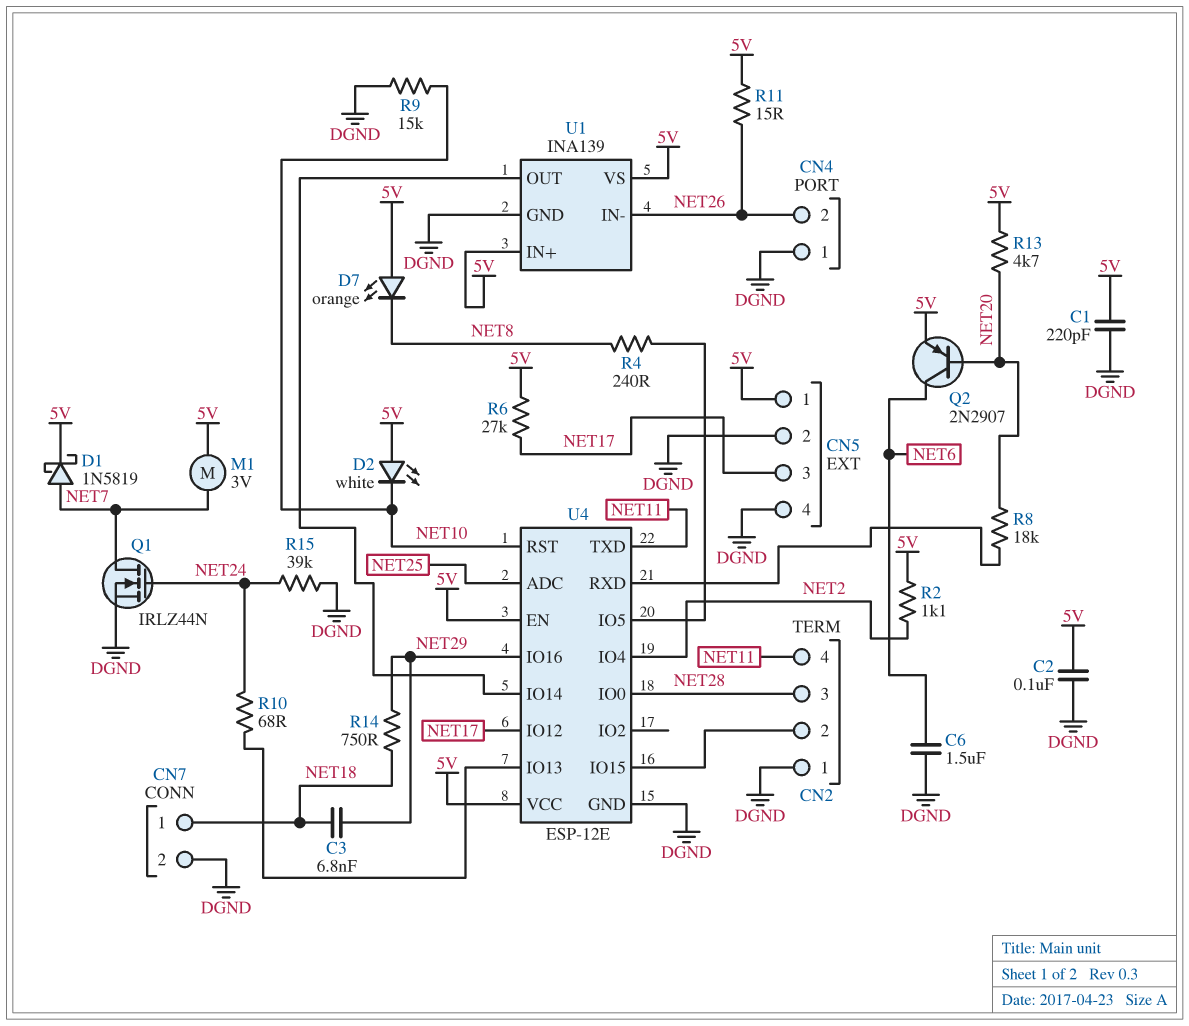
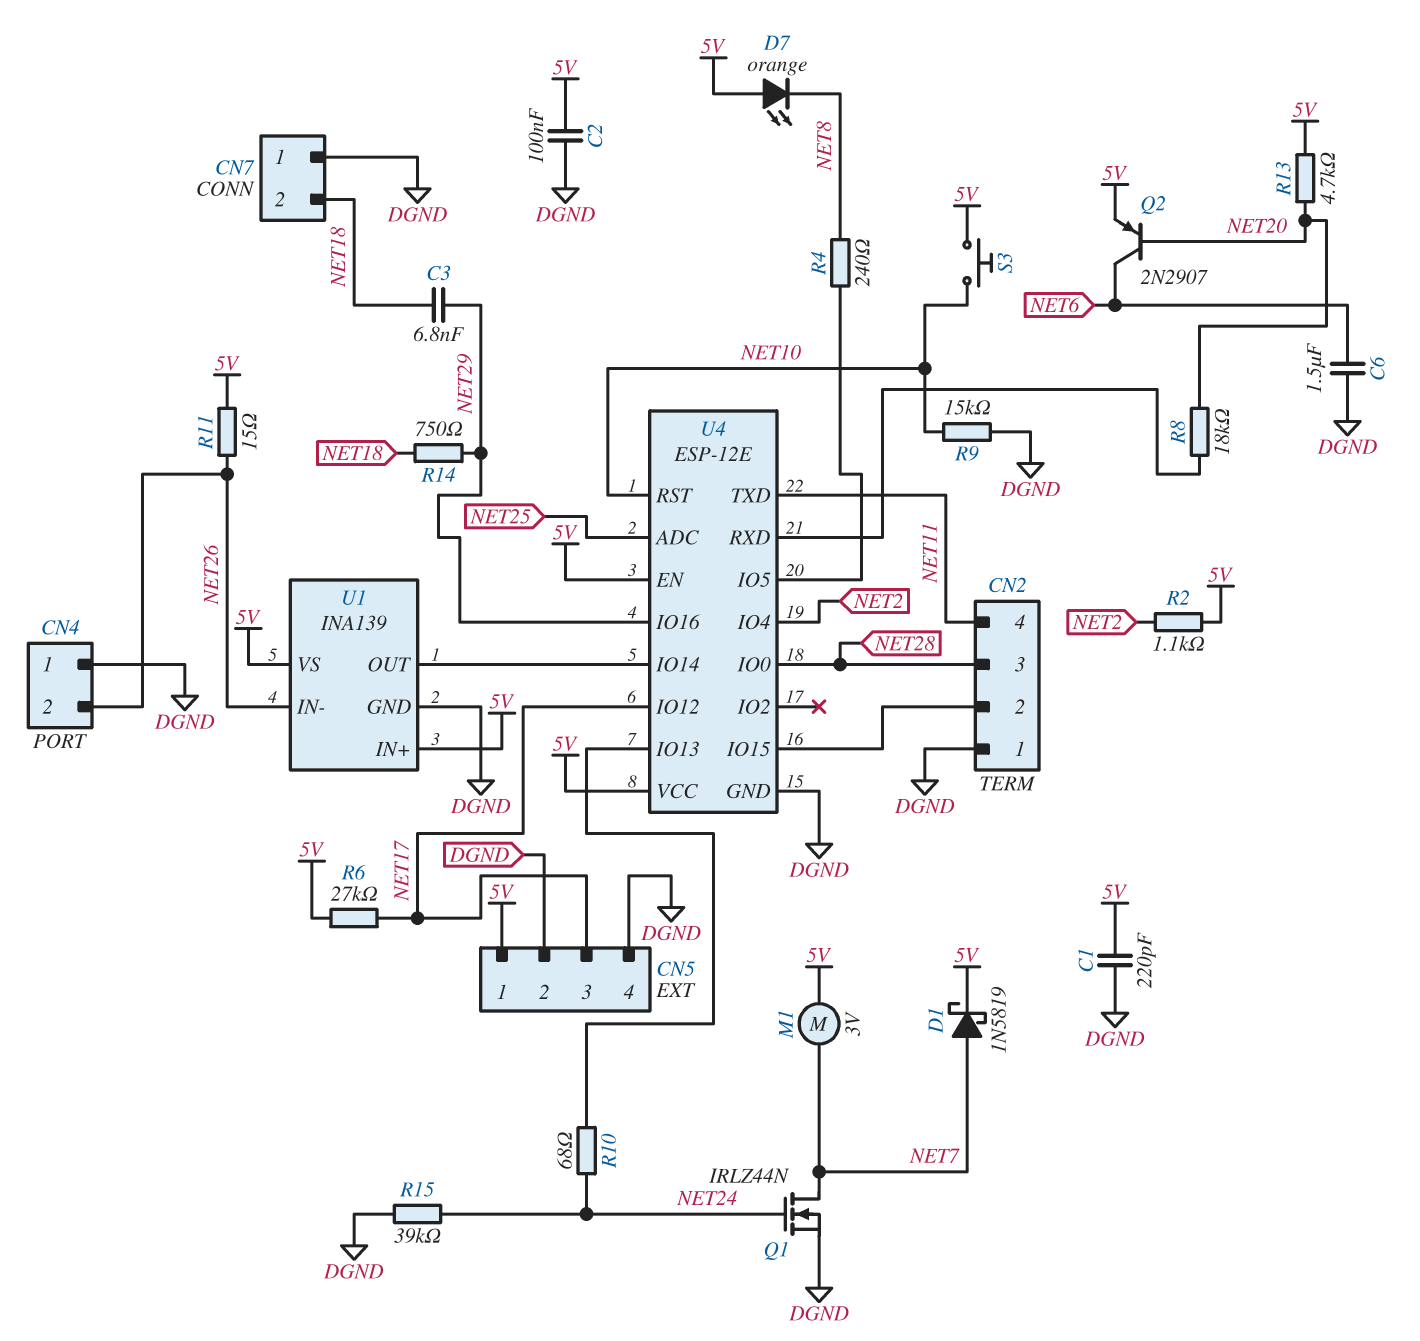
CN7 pin 1: NET18 -> DGND
CN7 pin 2: DGND -> NET18
D2: LED white (A 5V, K NET10) -> none
S3: none -> button (5V, NET10)

